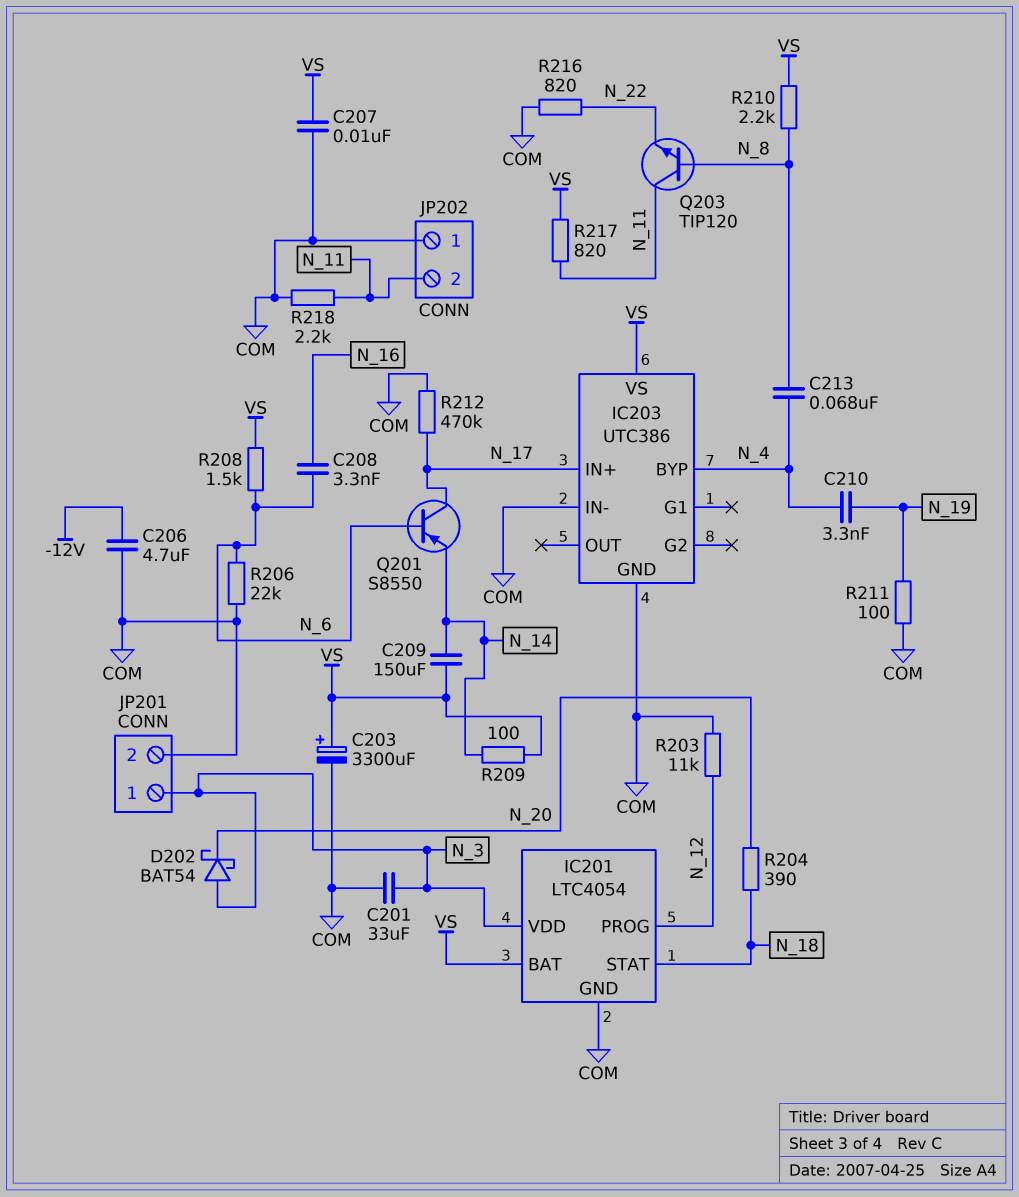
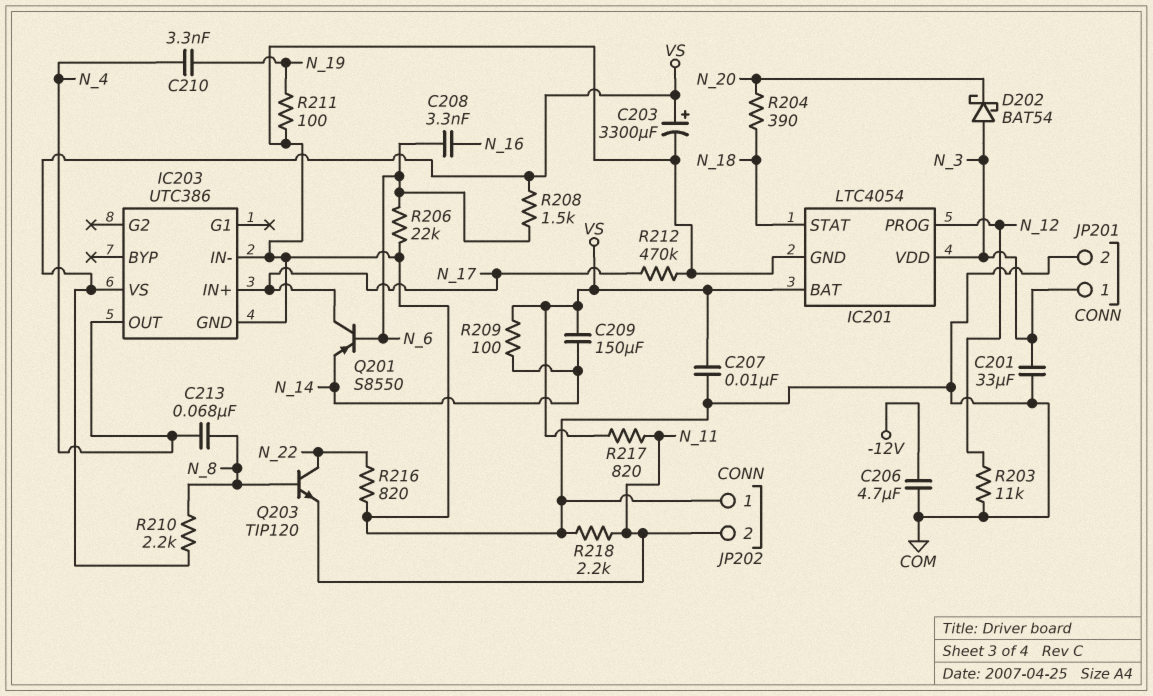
IC203 pin BYP: N_4 -> none
IC203 pin OUT: none -> N_4
Q203: NPN TIP120 (B N_8, C N_11, E N_22) -> NPN TIP120 (B N_8, C N_22, E N_11)

